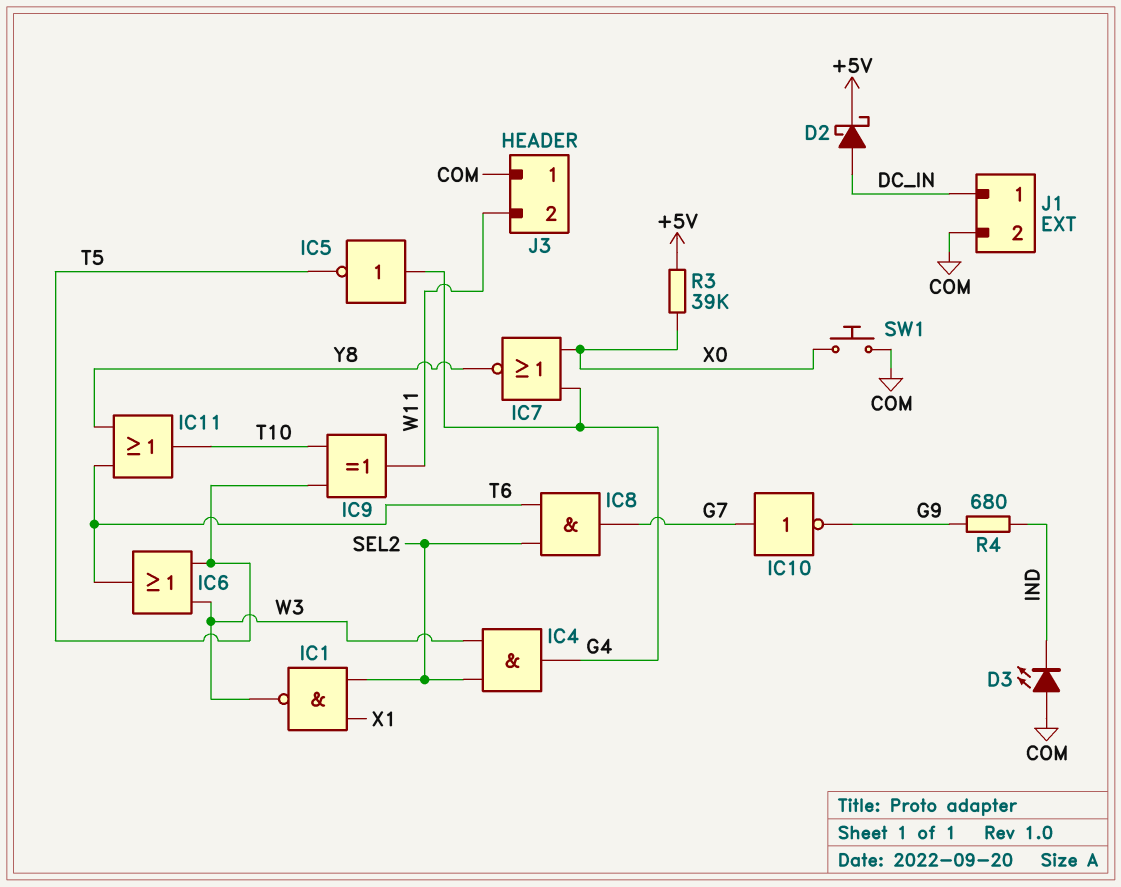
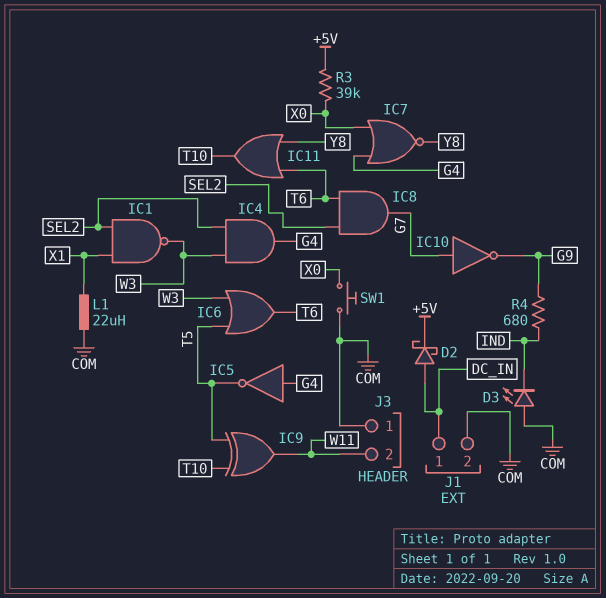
L1: none -> 22uH (COM, X1)

